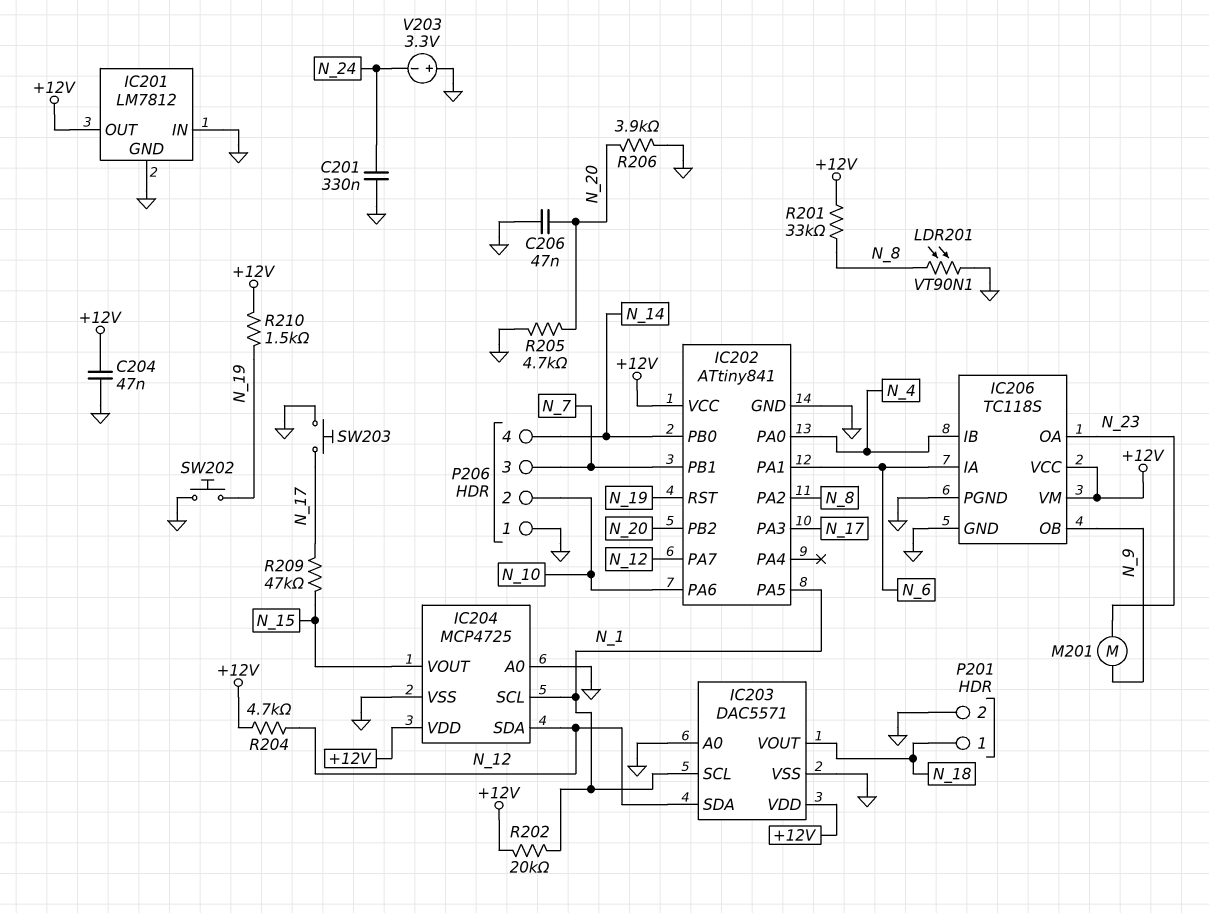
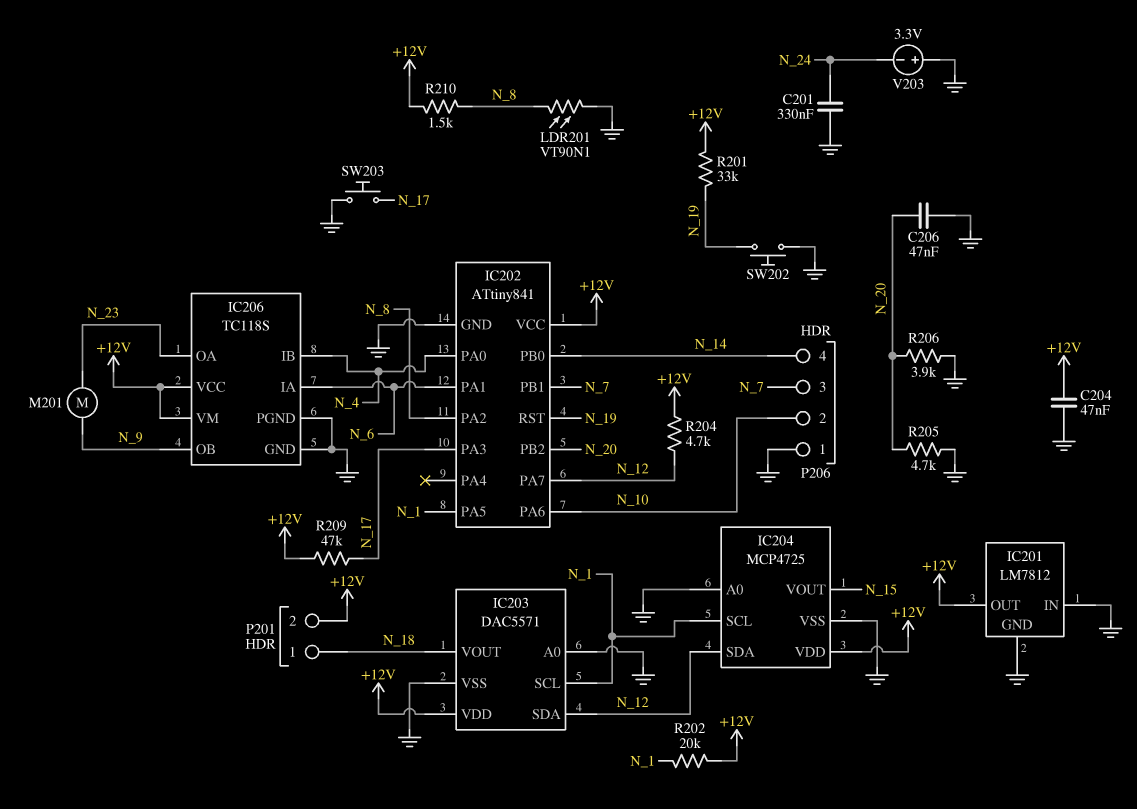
P201 pin 2: GND -> +12V
R201: 33k (+12V, N_8) -> 33k (+12V, N_19)
R209: 47k (N_15, N_17) -> 47k (+12V, N_17)
R210: 1.5k (+12V, N_19) -> 1.5k (+12V, N_8)

